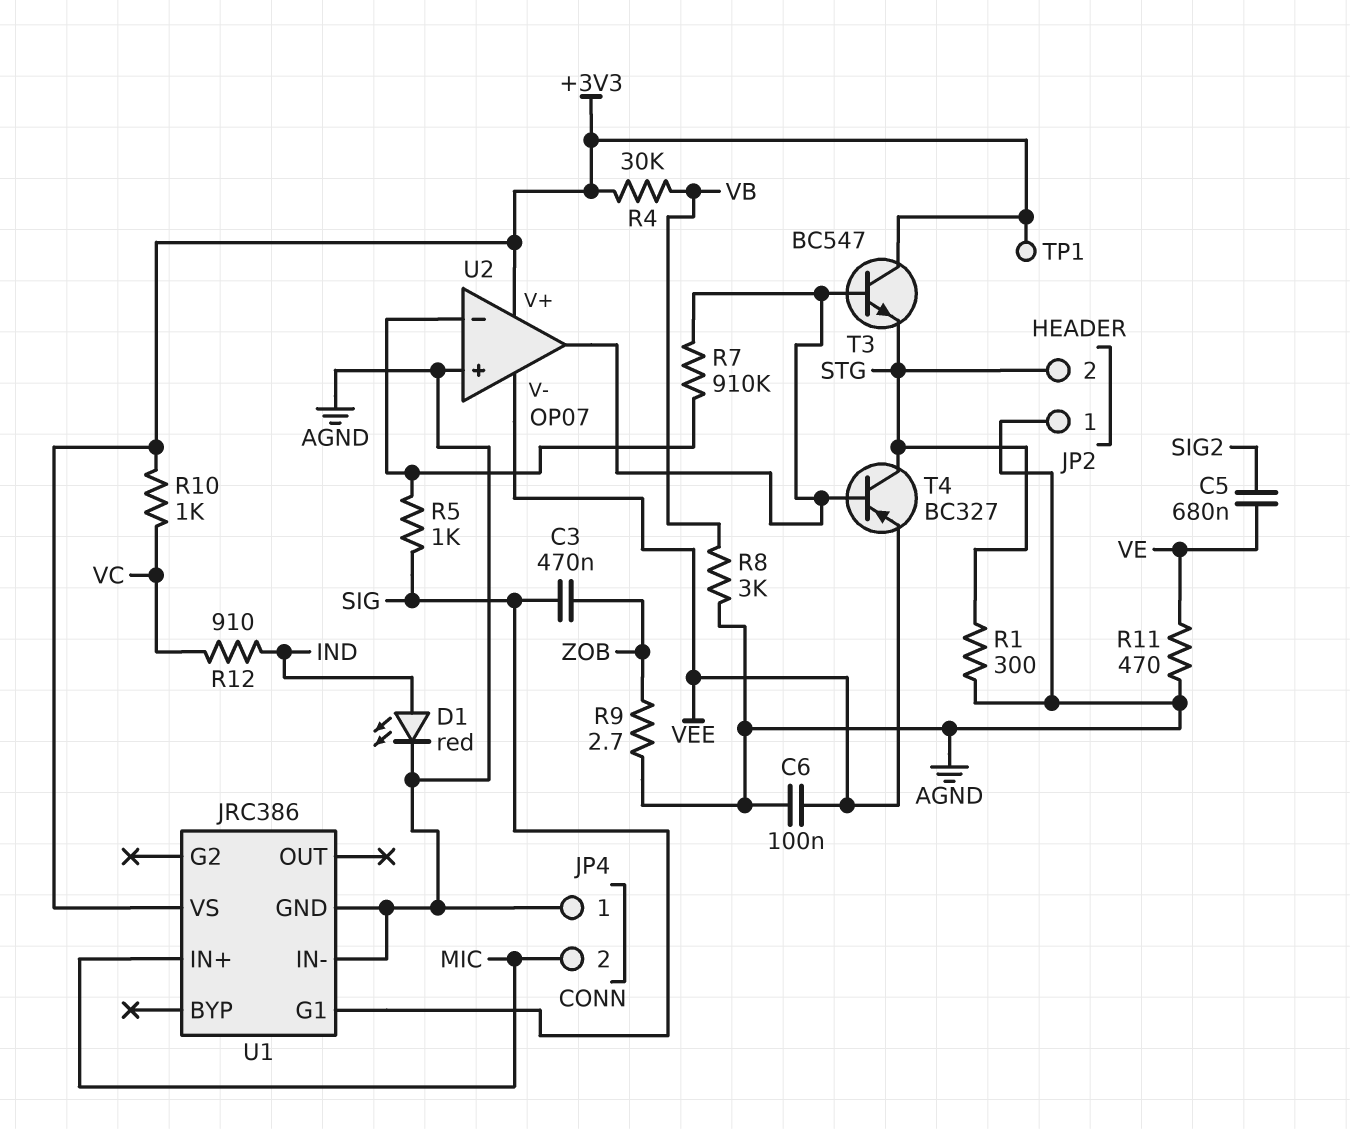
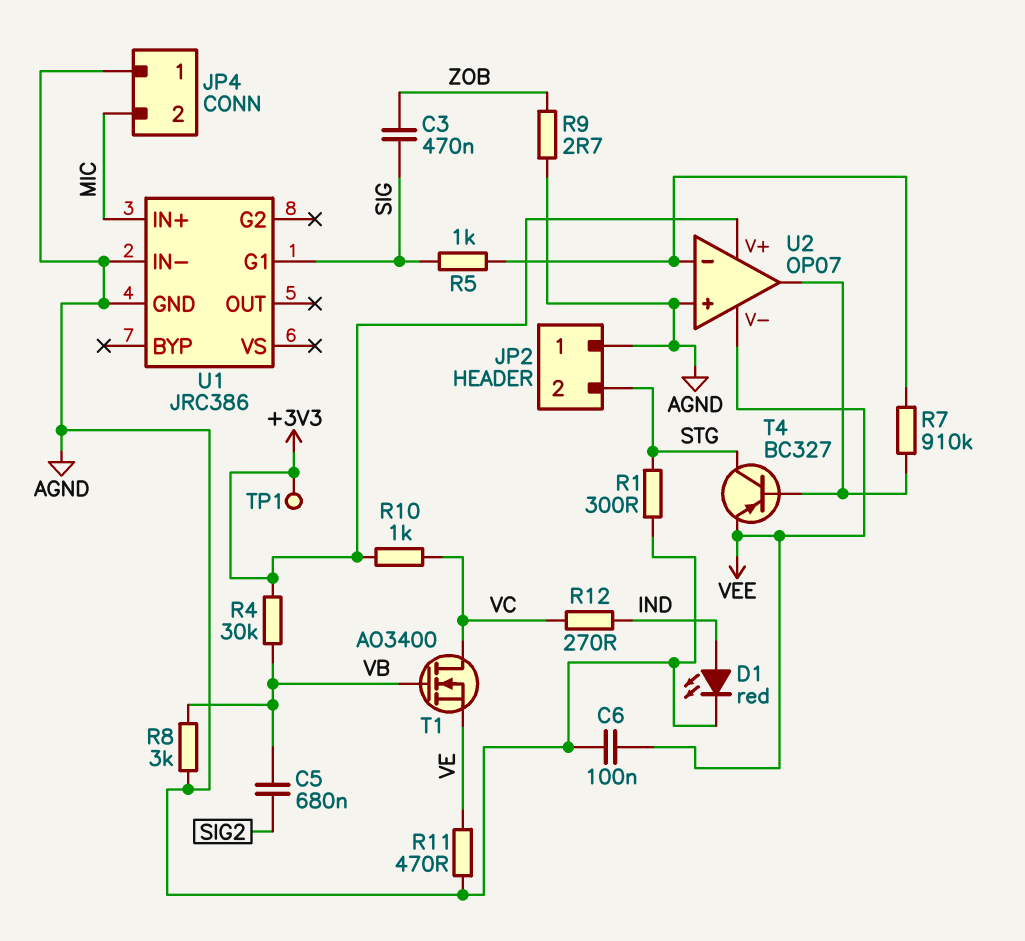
C5: 680nF (SIG2, VE) -> 680nF (SIG2, VB)
R12: 910 (IND, VC) -> 270 (IND, VC)
T1: none -> NMOS AO3400 (G VB, D VC, S VE)
T3: NPN BC547 (B U2/out, C +3V3, E STG) -> none
U1 pin VS: +3V3 -> none

